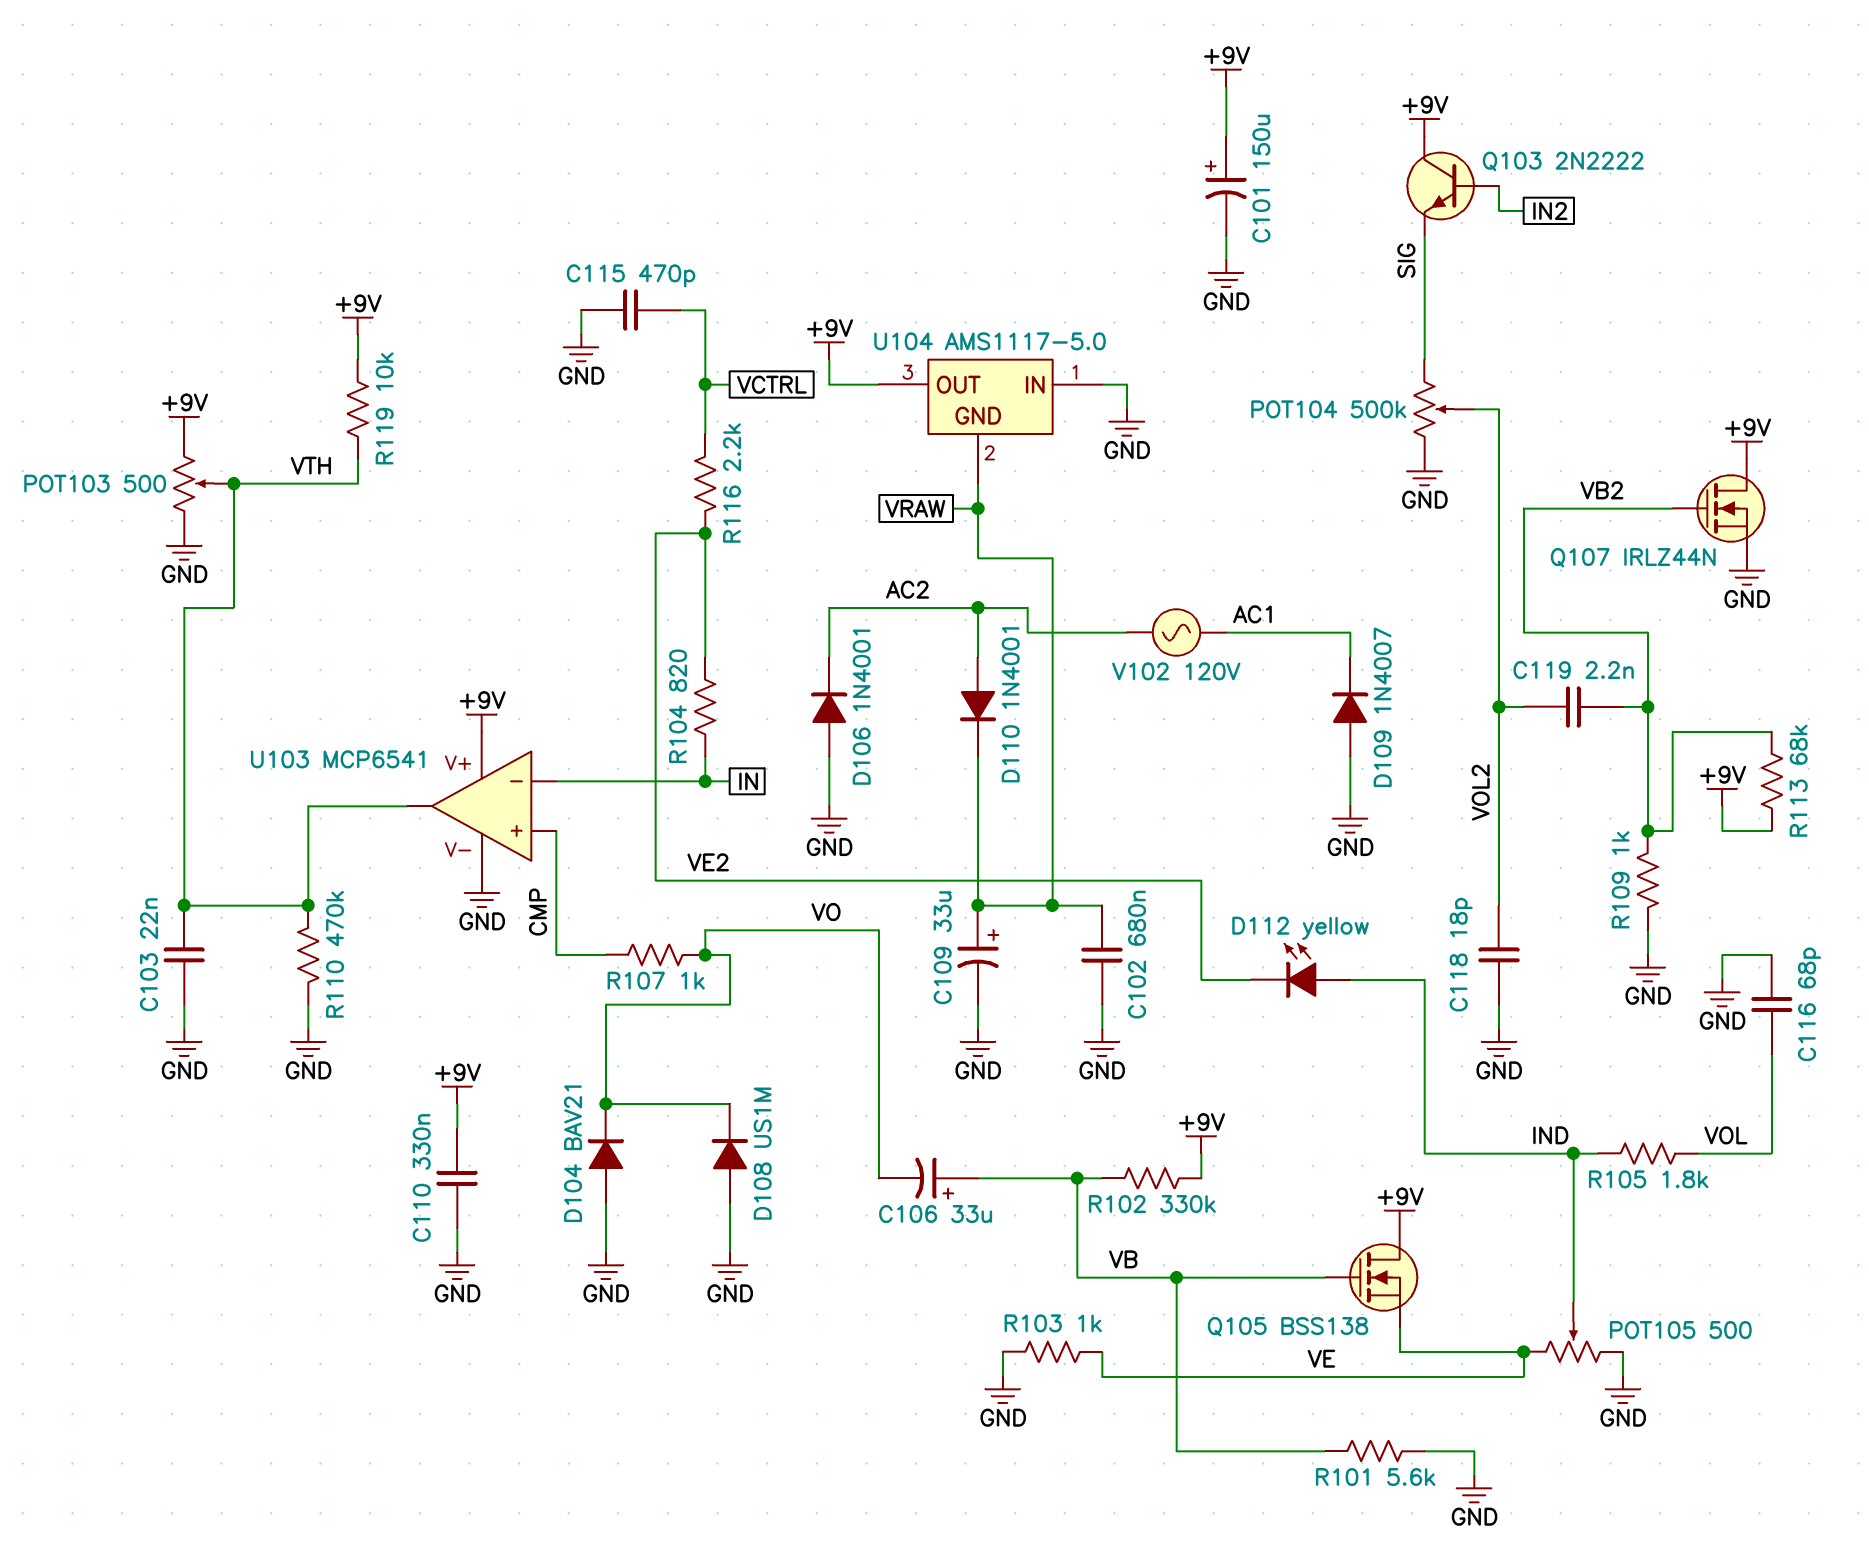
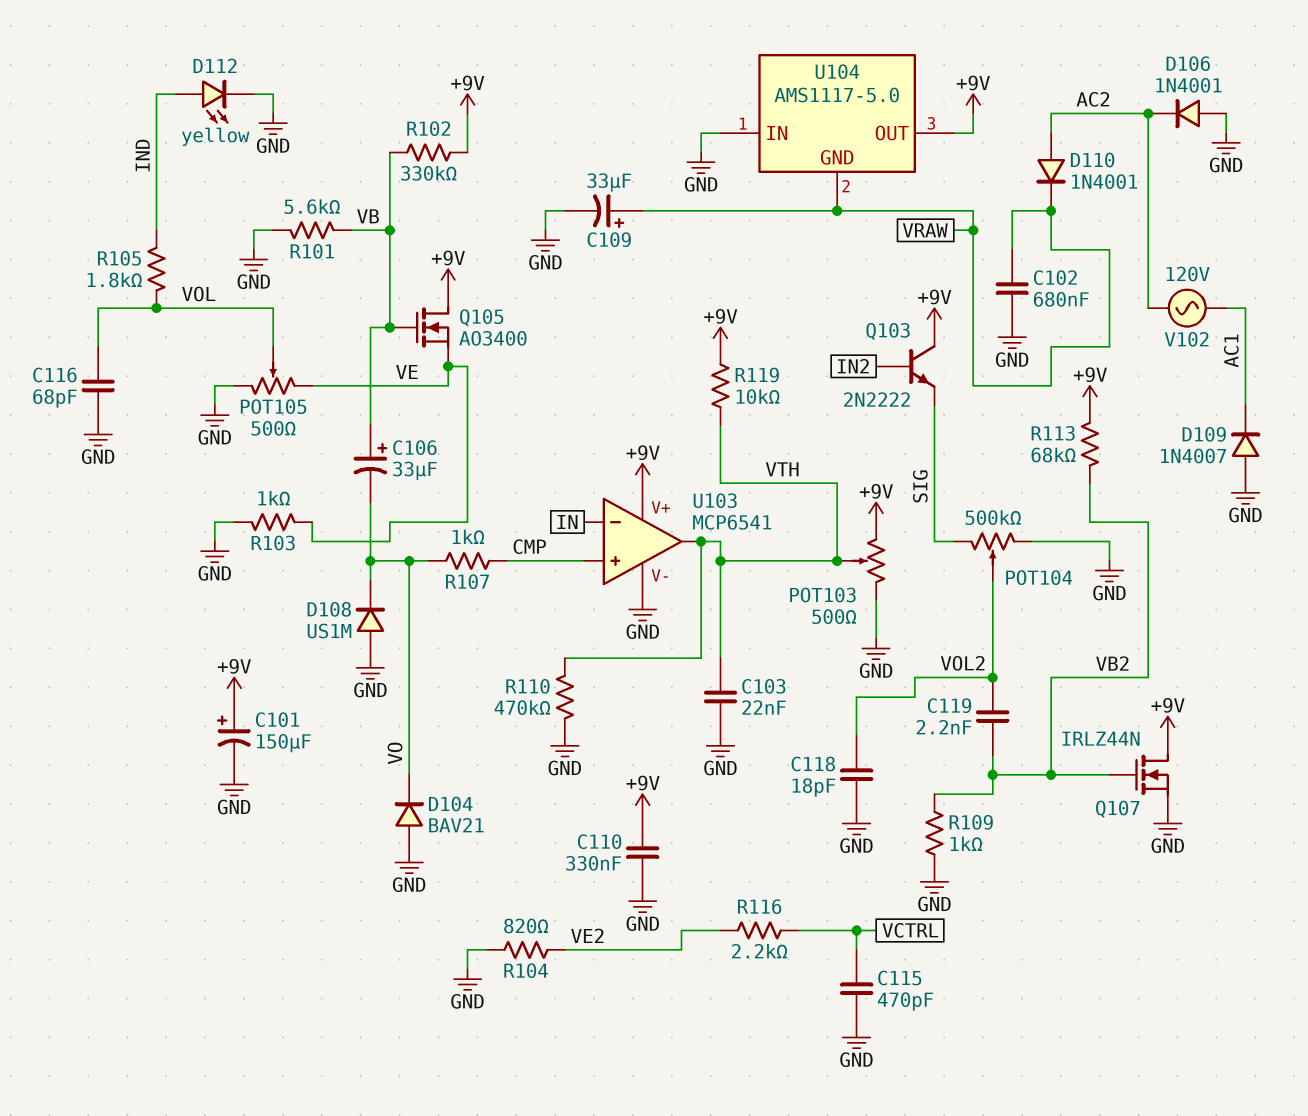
D112: LED yellow (A IND, K VE2) -> LED yellow (A IND, K GND)
POT105: 500 (GND, VE, wiper IND) -> 500 (GND, VE, wiper VOL)
Q105: NMOS BSS138 (G VB, D +9V, S VE) -> NMOS AO3400 (G VB, D +9V, S VE)
R104: 820 (IN, VE2) -> 820 (GND, VE2)

